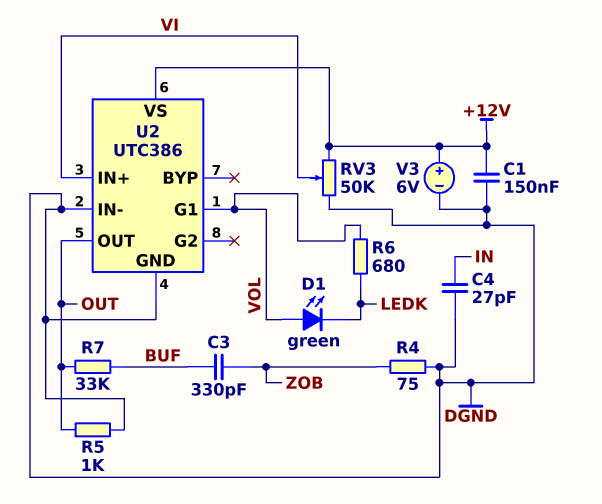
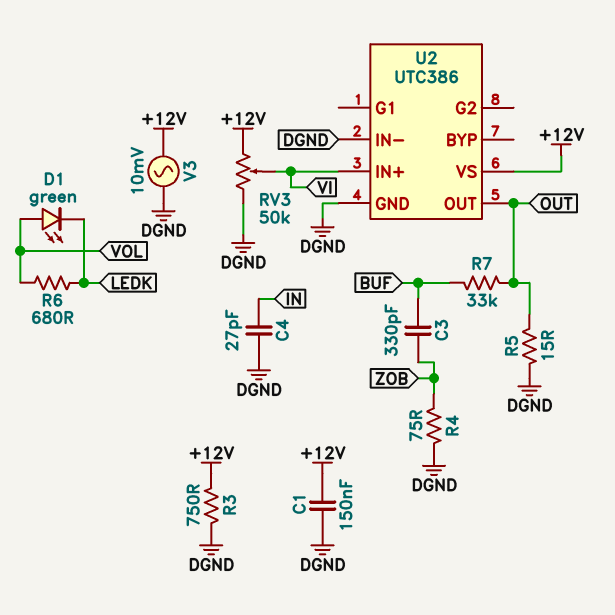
R3: none -> 750 (+12V, DGND)
R5: 1k (DGND, OUT) -> 15 (DGND, OUT)
U2 pin G1: VOL -> none
V3: 6V (plus +12V, minus DGND) -> AC 10mV (+12V, DGND)

